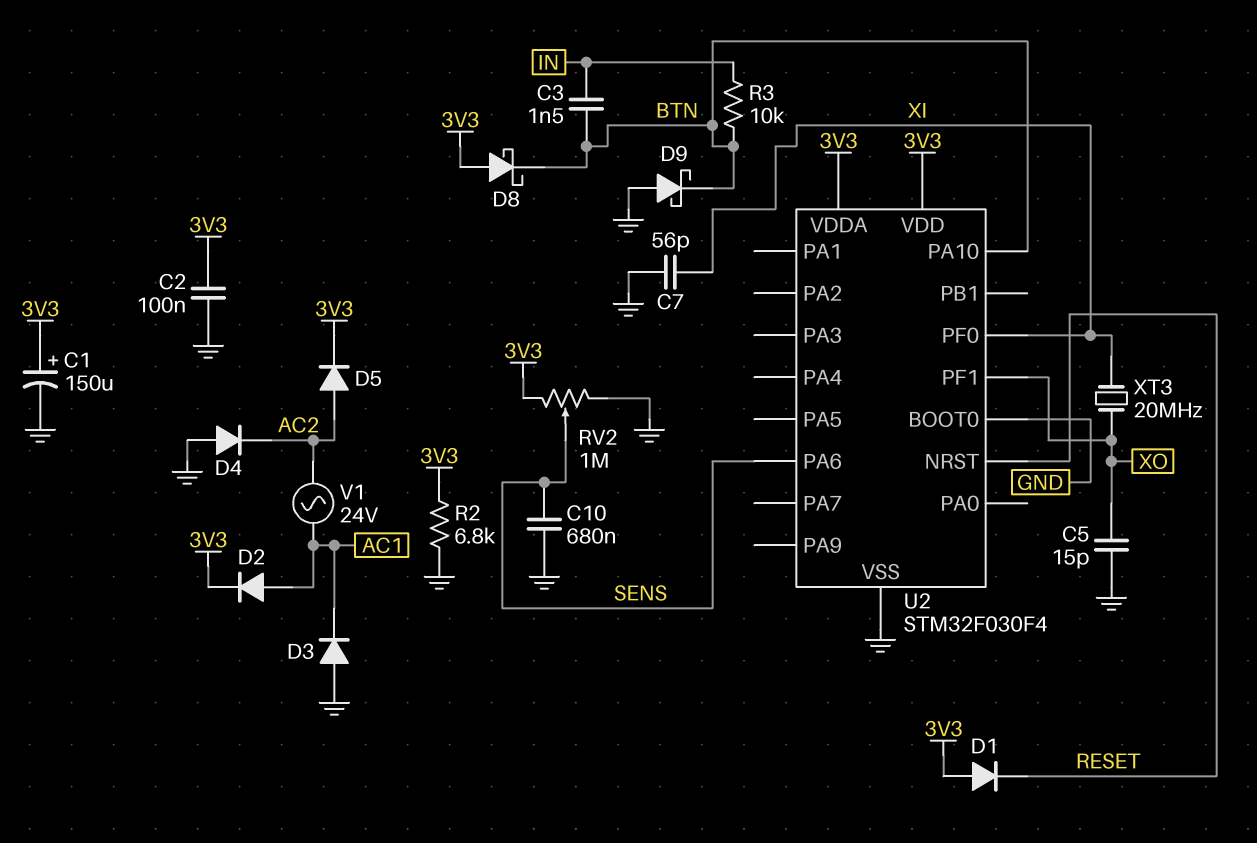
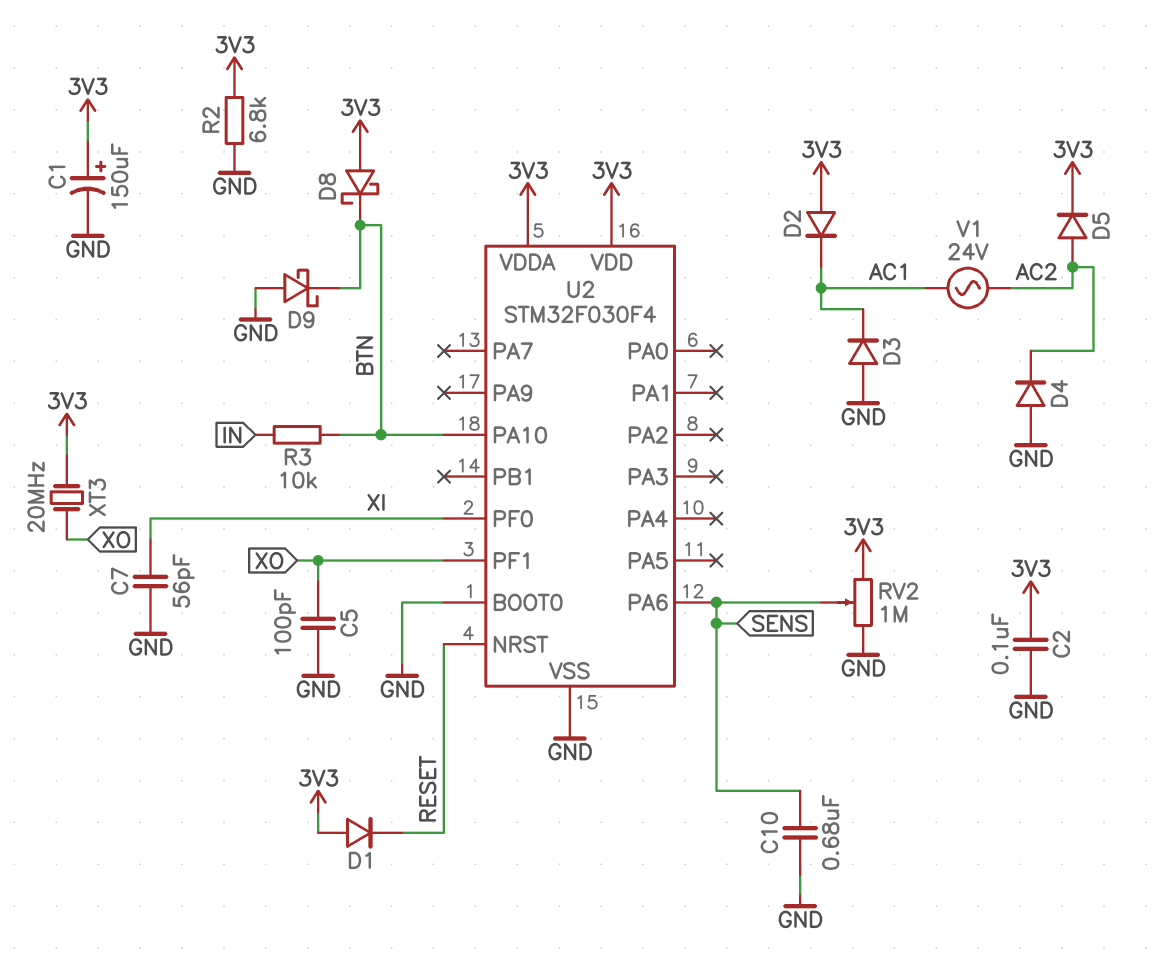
C3: 1.5nF (BTN, IN) -> none
C5: 15pF (GND, XO) -> 100pF (GND, XO)
D2: diode (A AC1, K 3V3) -> diode (A 3V3, K AC1)
XT3: 20MHz (XI, XO) -> 20MHz (3V3, XO)

